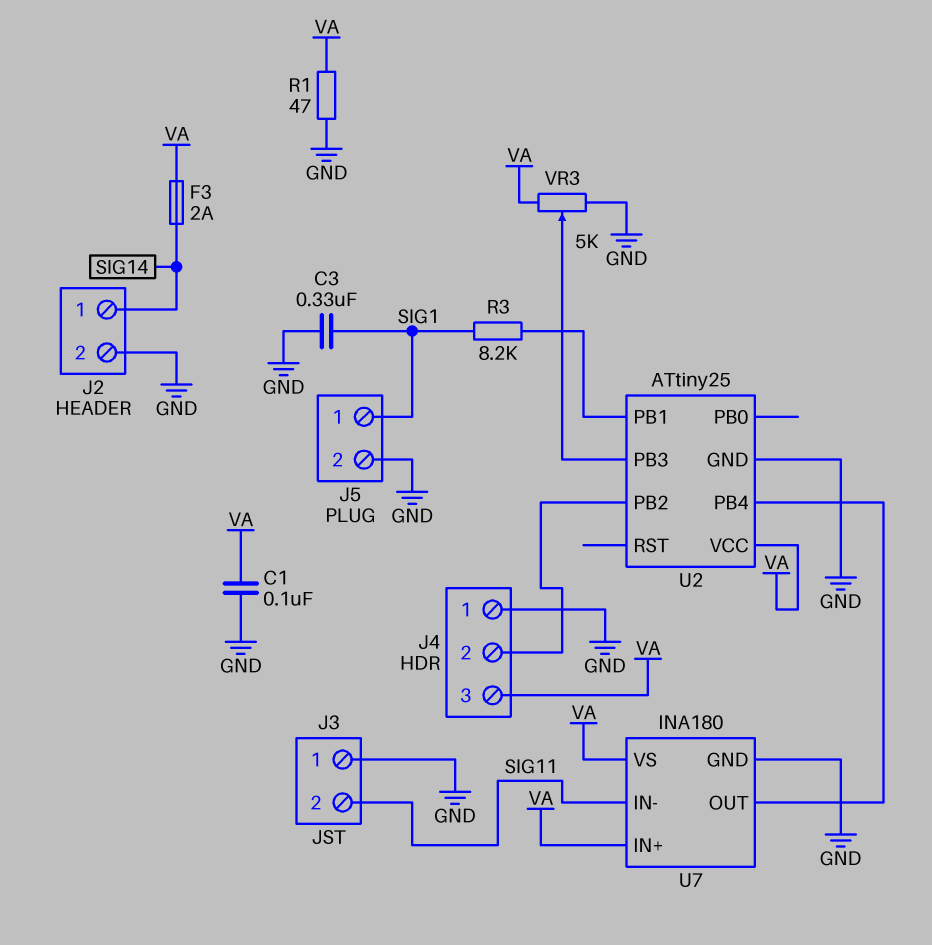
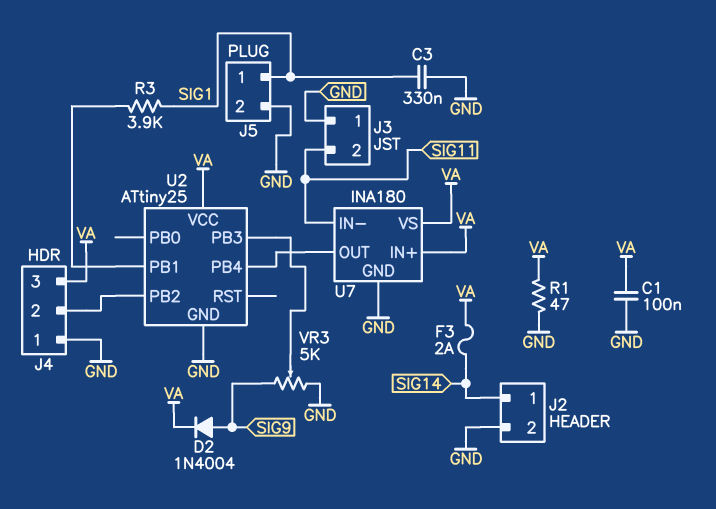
D2: none -> diode 1N4004 (A SIG9, K VA)
R3: 8.2k (SIG1, U2/PB1) -> 3.9k (SIG1, U2/PB1)
VR3: 5k (GND, VA, wiper U2/PB3) -> 5k (GND, SIG9, wiper U2/PB3)

